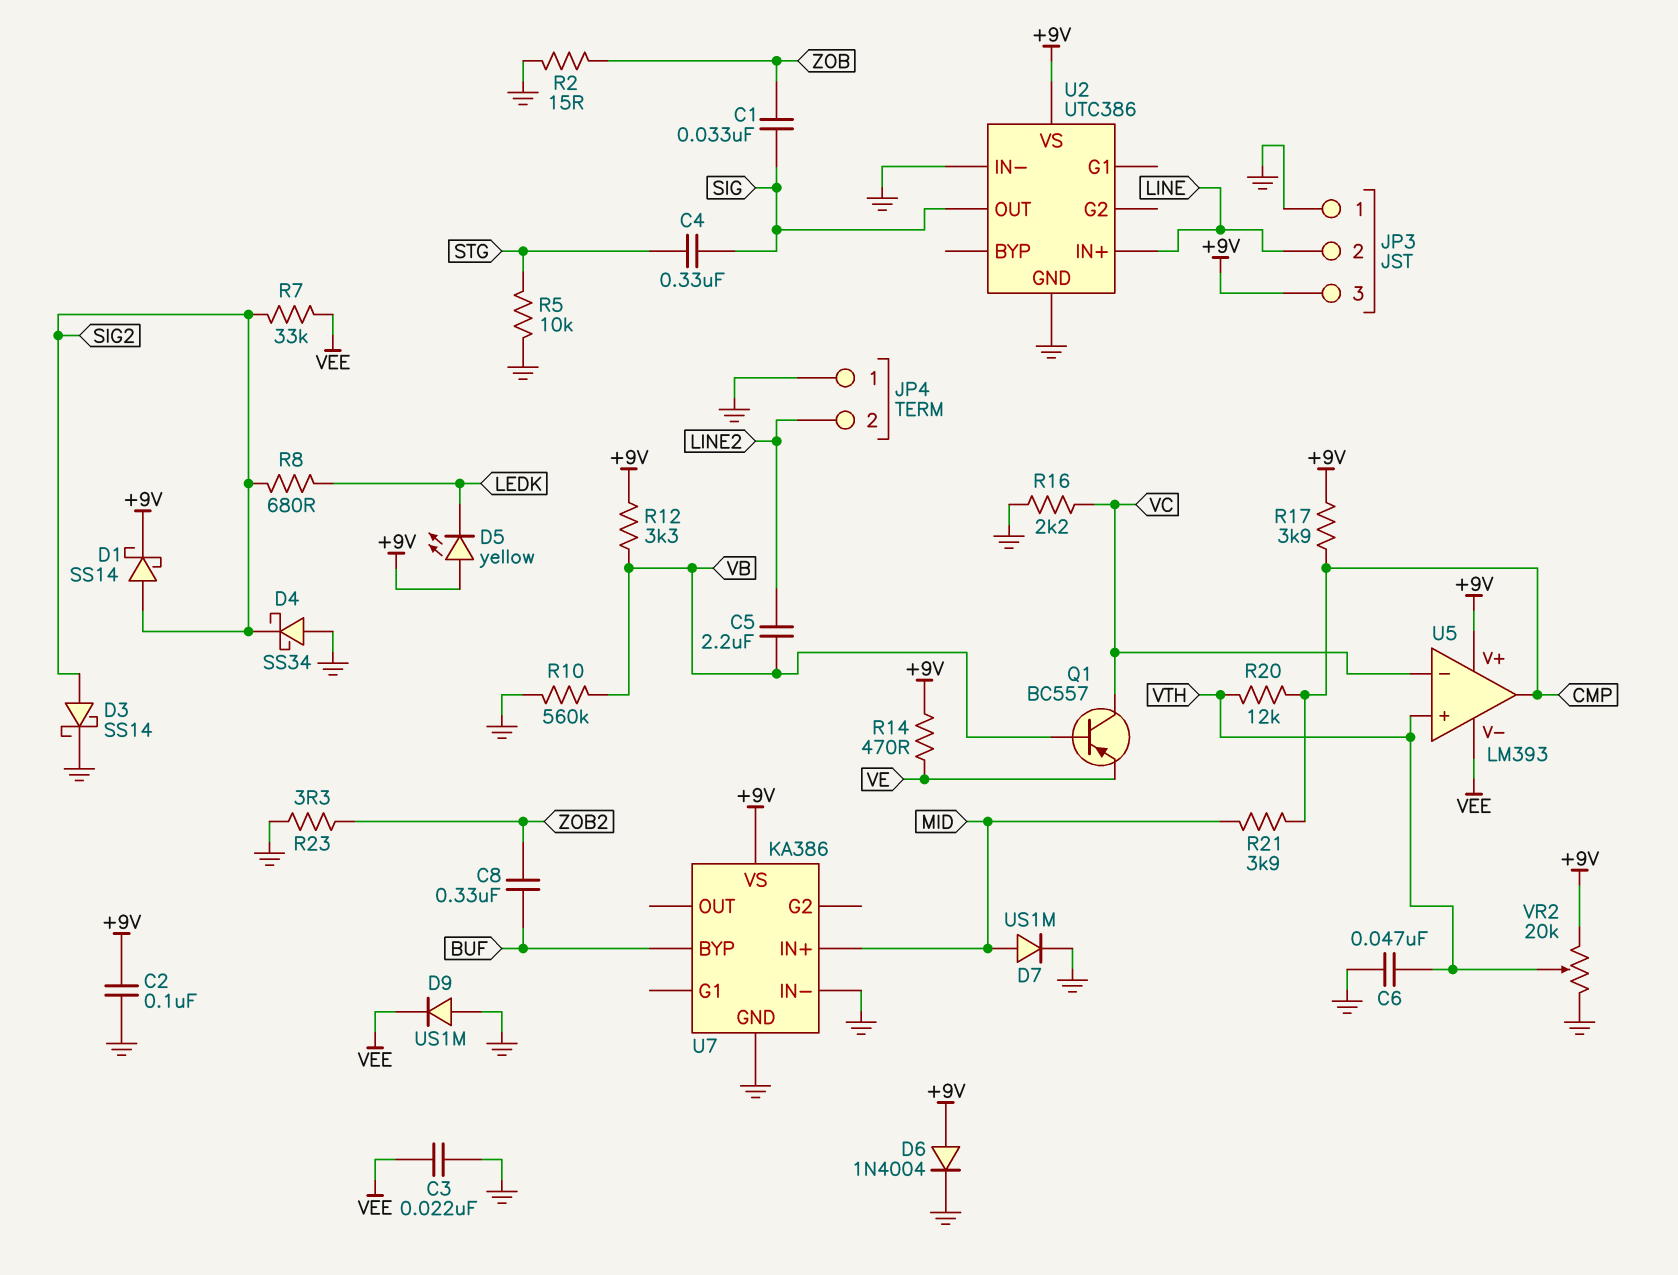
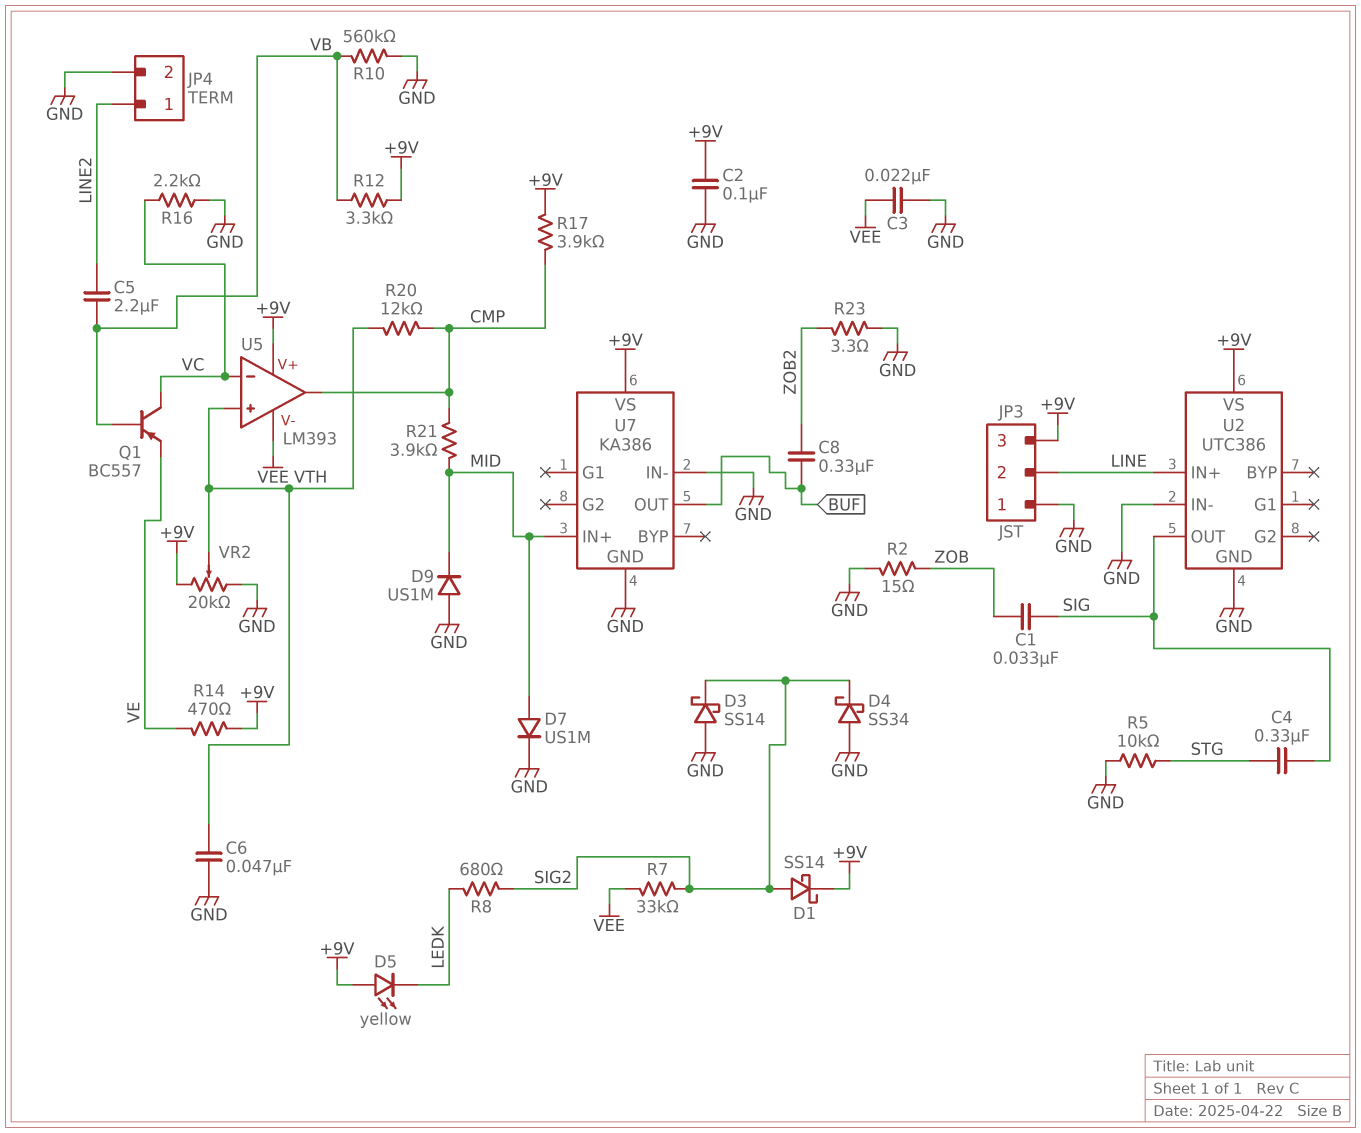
D3: schottky SS14 (A SIG2, K GND) -> schottky SS14 (A GND, K SIG2)
D6: diode 1N4004 (A +9V, K GND) -> none
D9: diode US1M (A GND, K VEE) -> diode US1M (A GND, K MID)
JP4 pin 1: GND -> LINE2
JP4 pin 2: LINE2 -> GND
U7 pin BYP: BUF -> none
U7 pin OUT: none -> BUF

